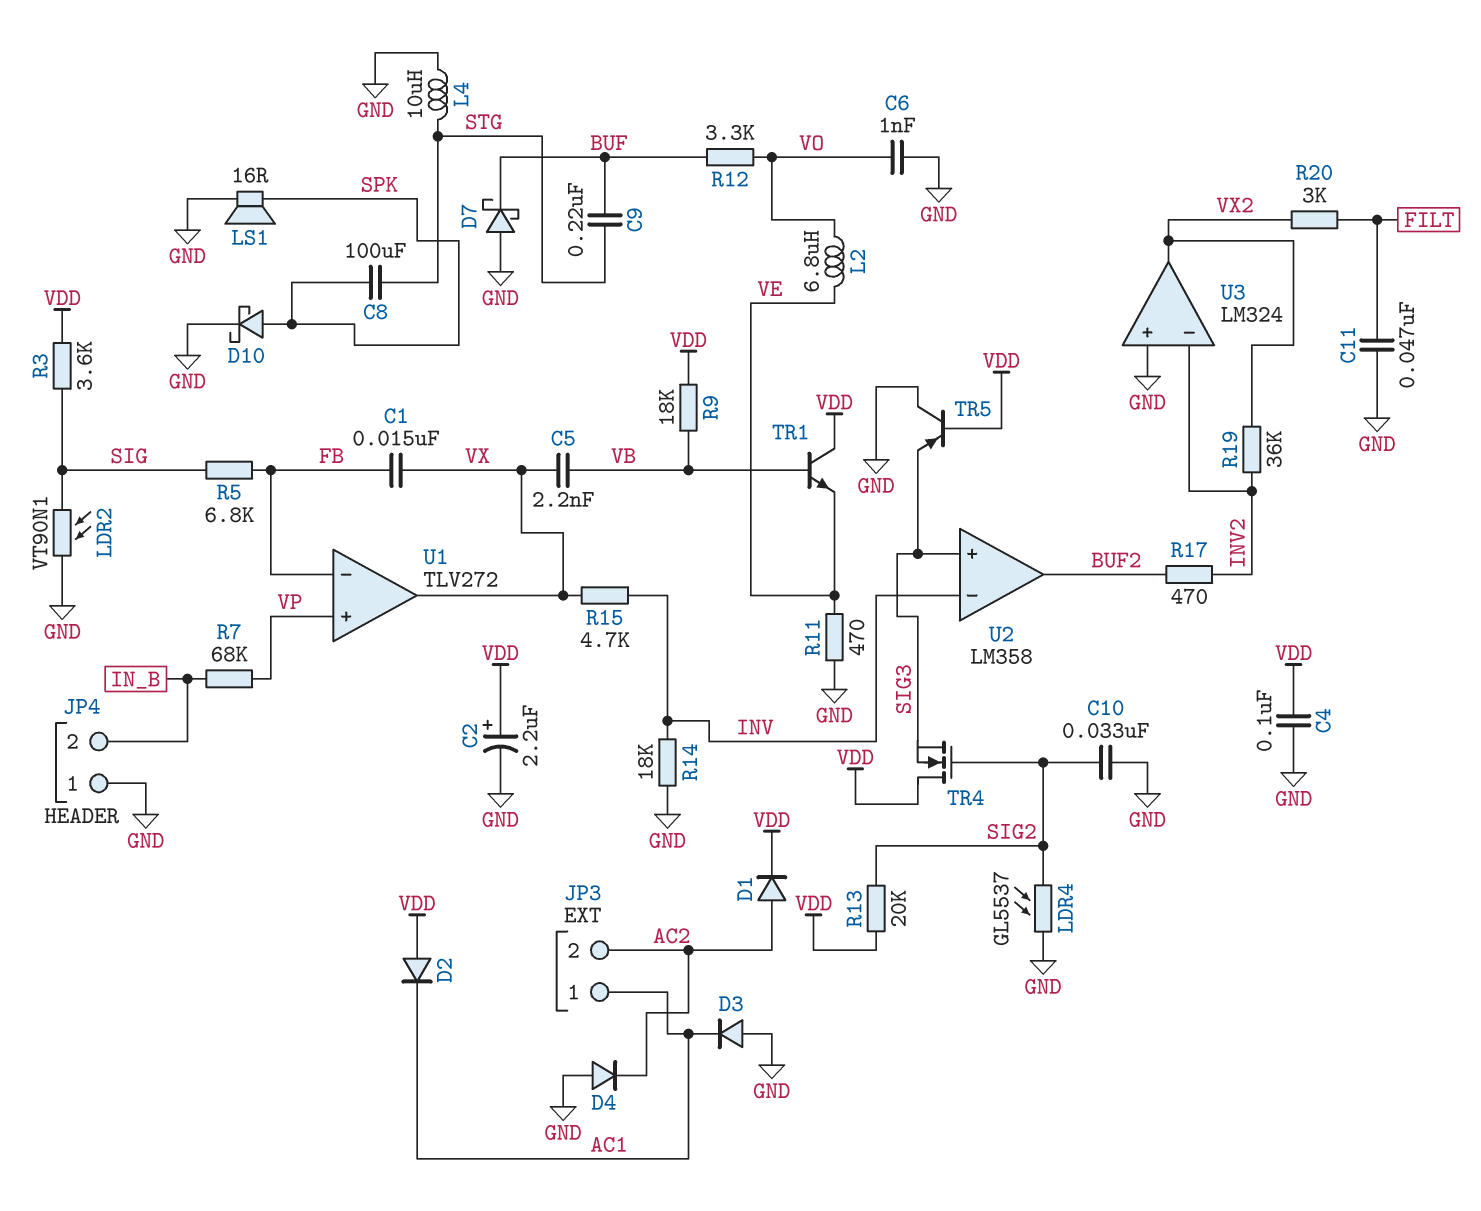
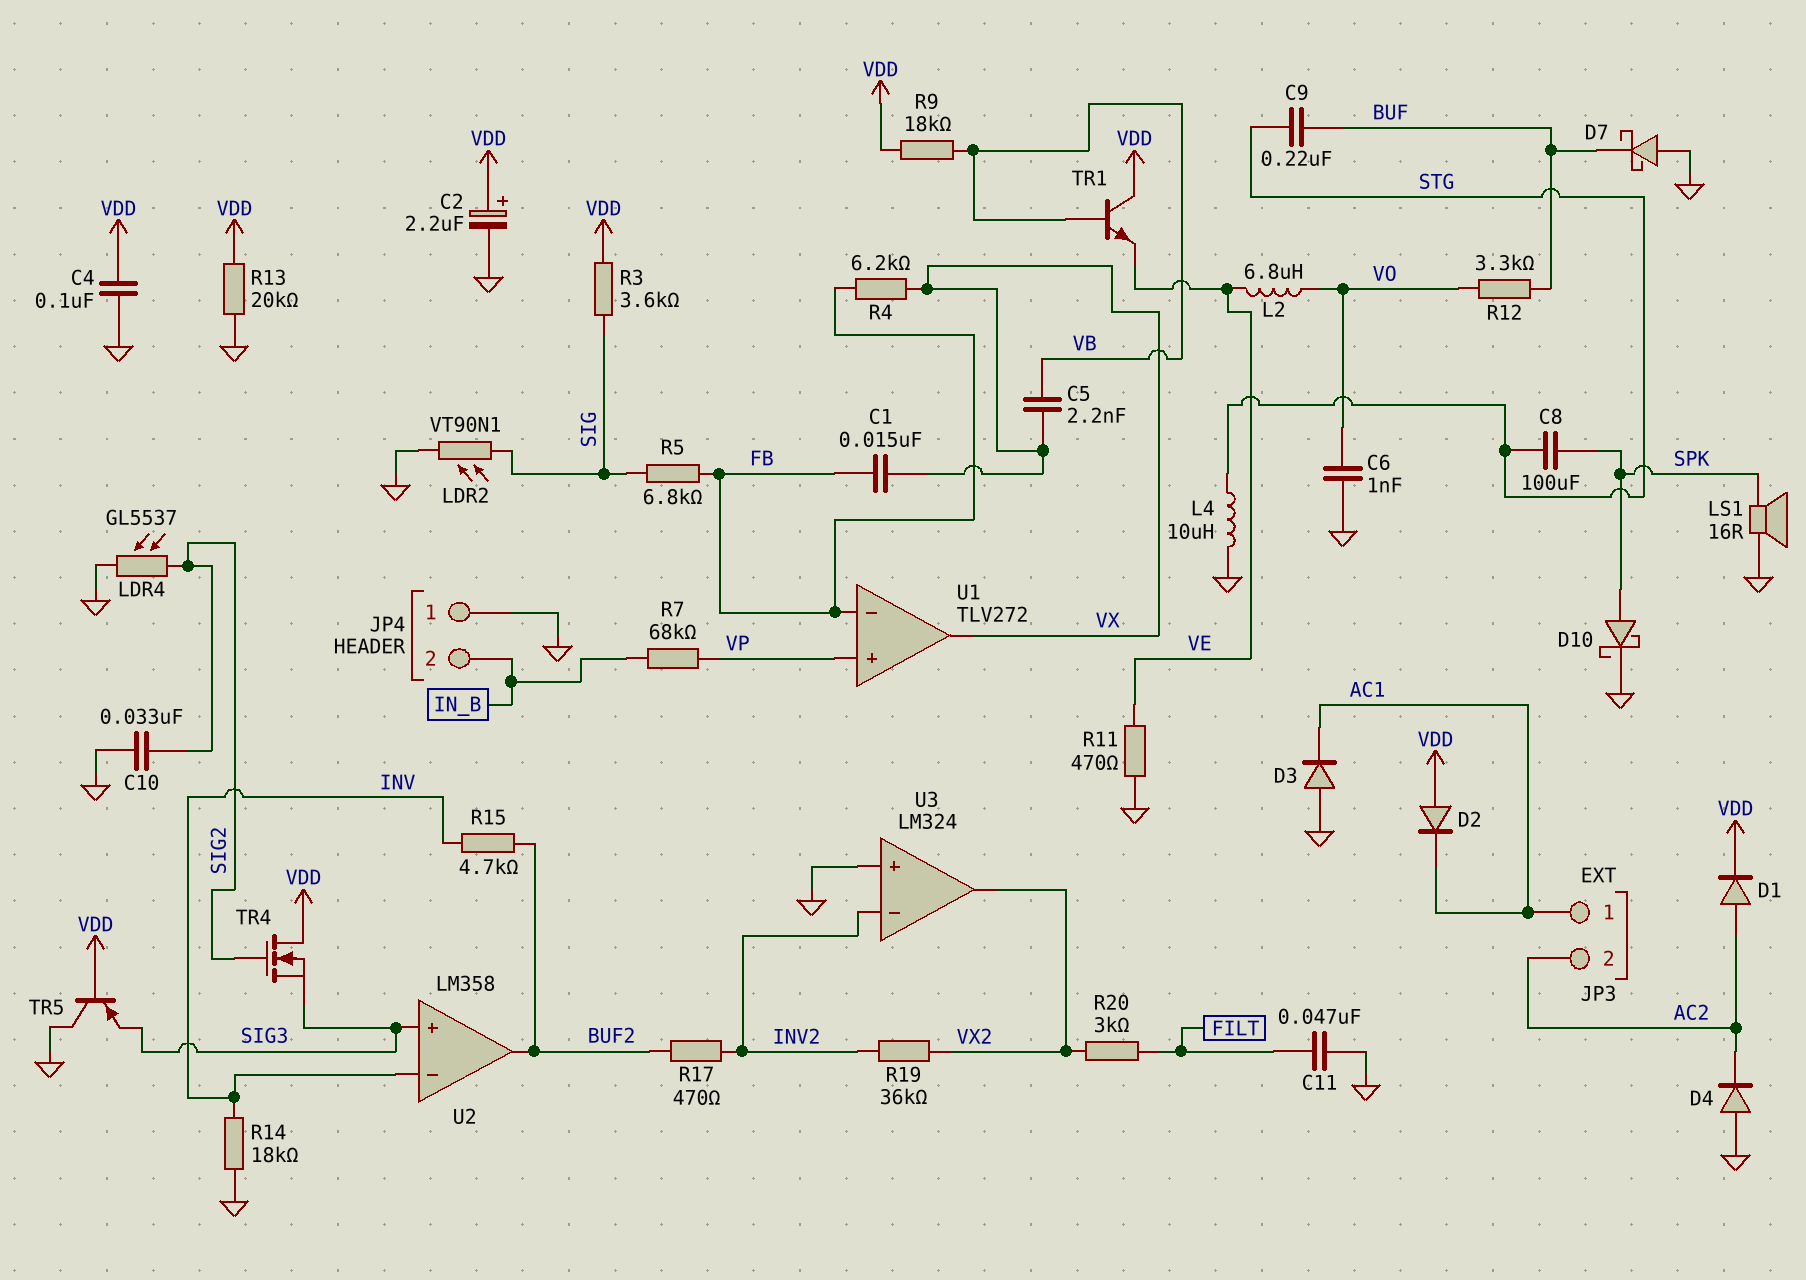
R4: none -> 6.2k (FB, VX)
R13: 20k (SIG2, VDD) -> 20k (GND, VDD)
R15: 4.7k (INV, VX) -> 4.7k (BUF2, INV)

